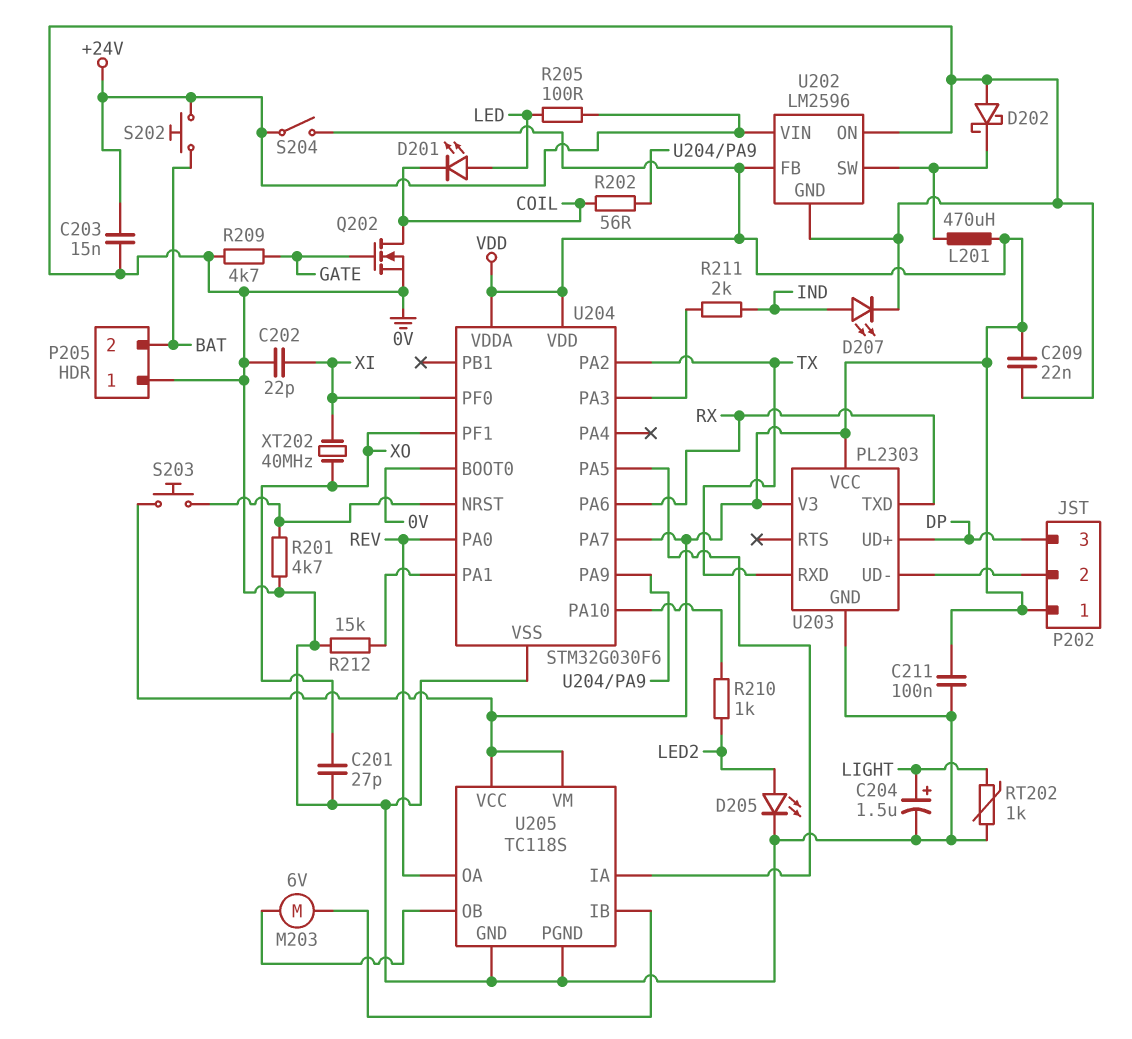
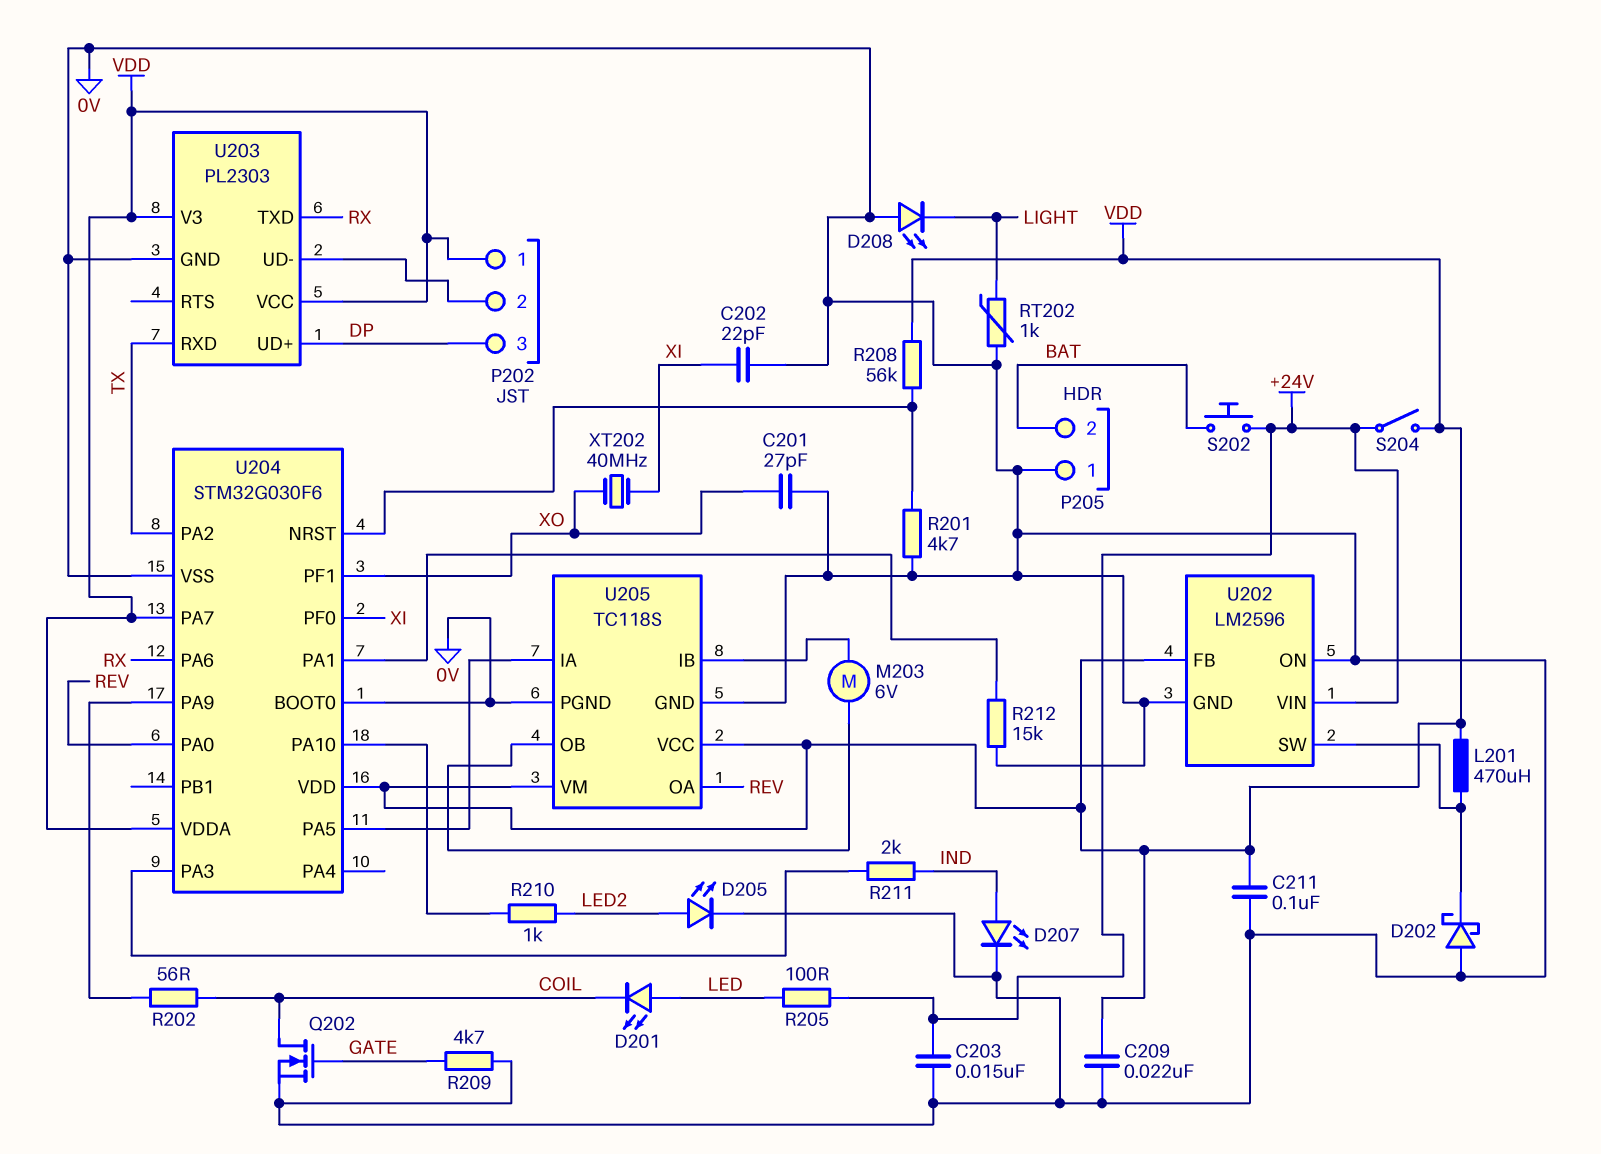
C204: 1.5uF (plus LIGHT, minus 0V) -> none
D208: none -> LED (A 0V, K LIGHT)
R208: none -> 56k (U204/NRST, VDD)
S203: button (U204/NRST, VDD) -> none

